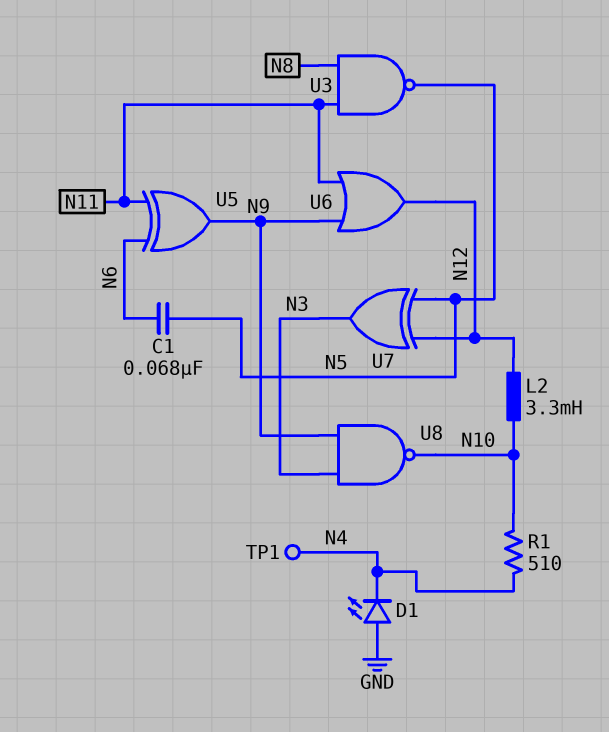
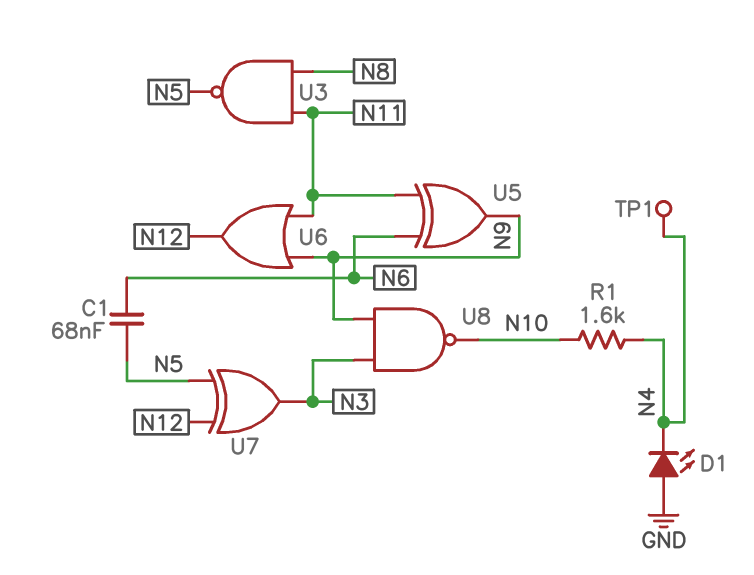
L2: 3.3mH (N10, N12) -> none
R1: 510 (N4, N10) -> 1.6k (N4, N10)

